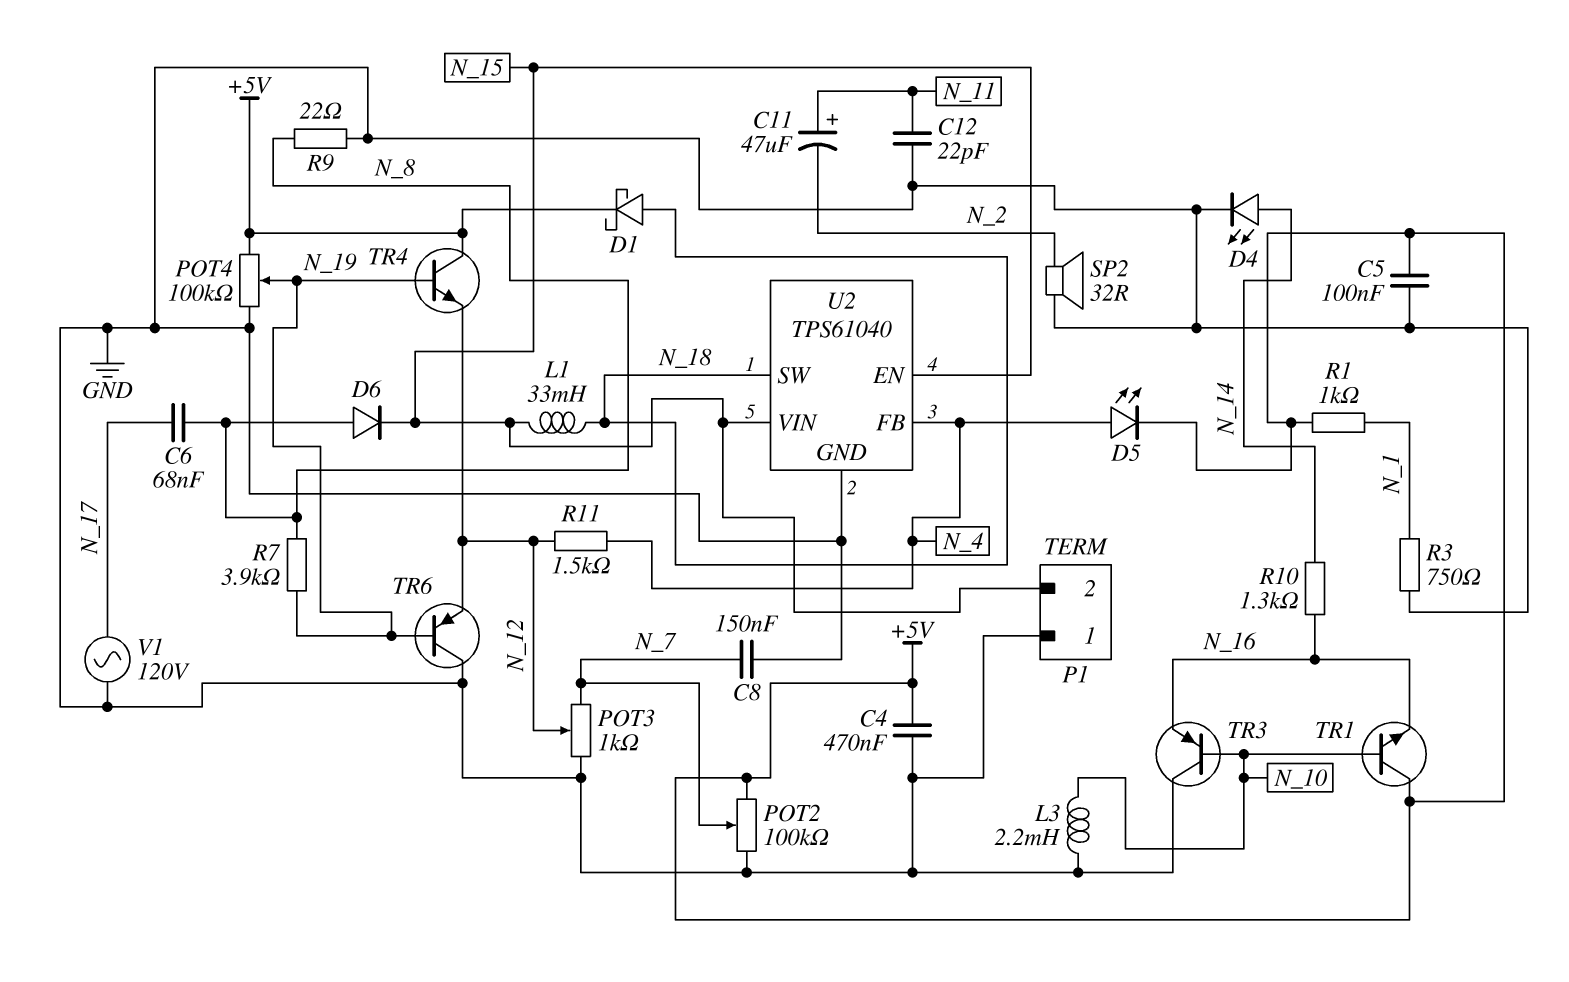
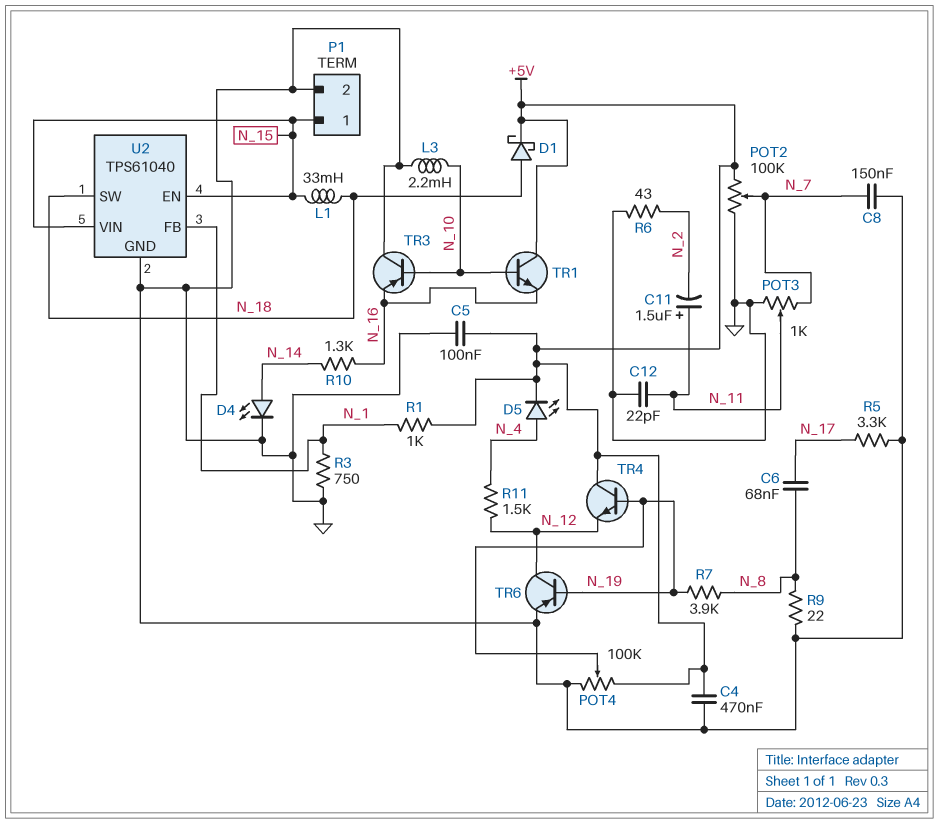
C11: 47uF (plus N_11, minus N_2) -> 1.5uF (plus N_11, minus N_2)
D6: diode (A N_8, K N_15) -> none
P1 pin 1: GND -> N_15
P1 pin 2: N_15 -> GND
POT3: 1k (GND, N_7, wiper N_12) -> 1k (GND, N_7, wiper N_11)
R5: none -> 3.3k (GND, N_17)
R6: none -> 43 (GND, N_2)
SP2: speaker 32R (GND, N_2) -> none
TR6: PNP (B N_19, C GND, E N_12) -> PNP (B N_19, C N_12, E GND)
U2 pin FB: N_4 -> N_1
V1: AC 120V (GND, N_17) -> none

